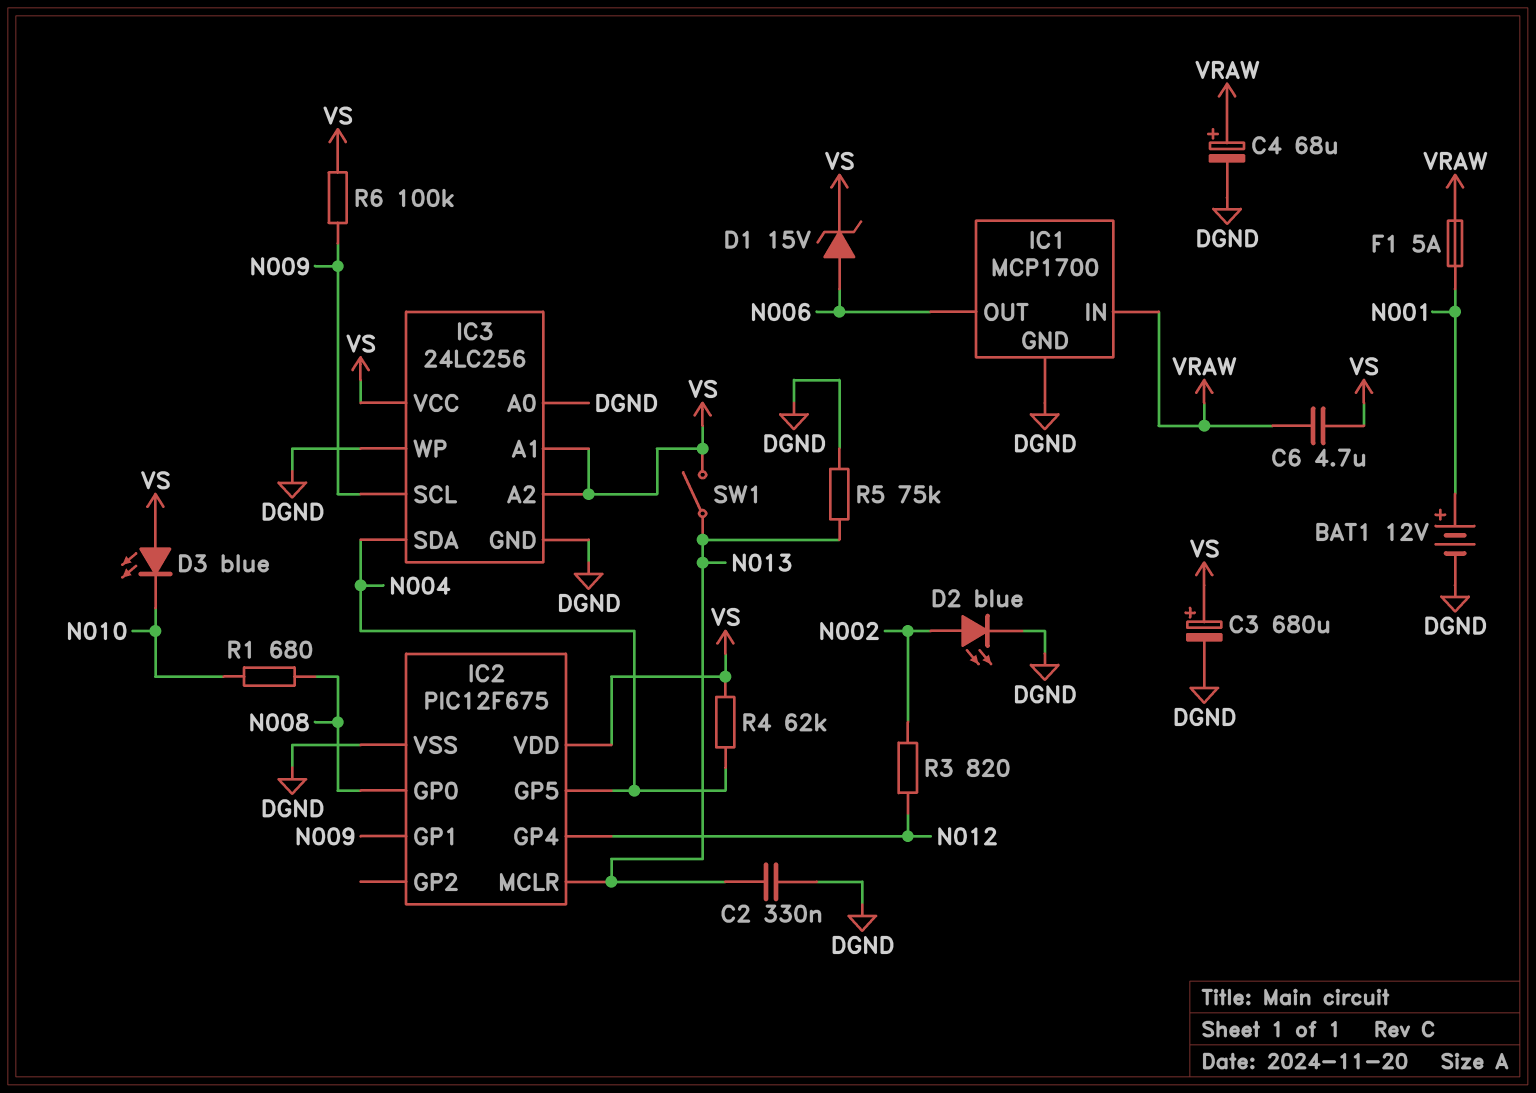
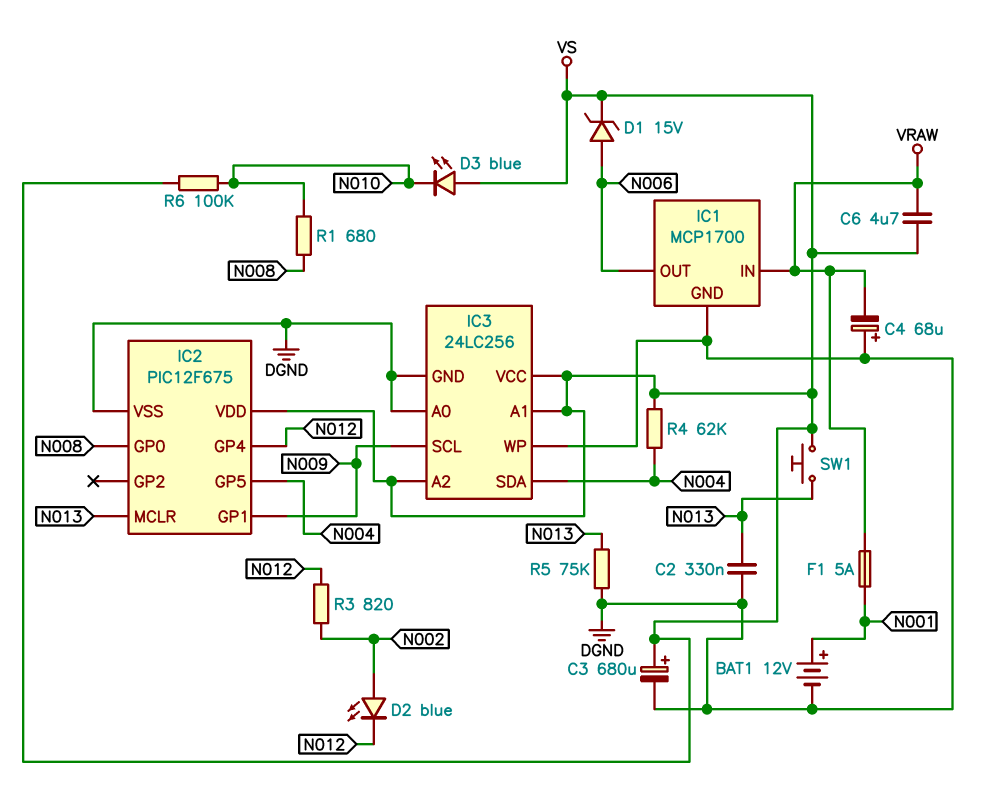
C4: 68uF (plus VRAW, minus DGND) -> 68uF (plus DGND, minus VRAW)
D2: LED blue (A N002, K DGND) -> LED blue (A N002, K N012)
R6: 100k (N009, VS) -> 100k (N010, VS)
SW1: switch (N013, VS) -> button (N013, VS)

